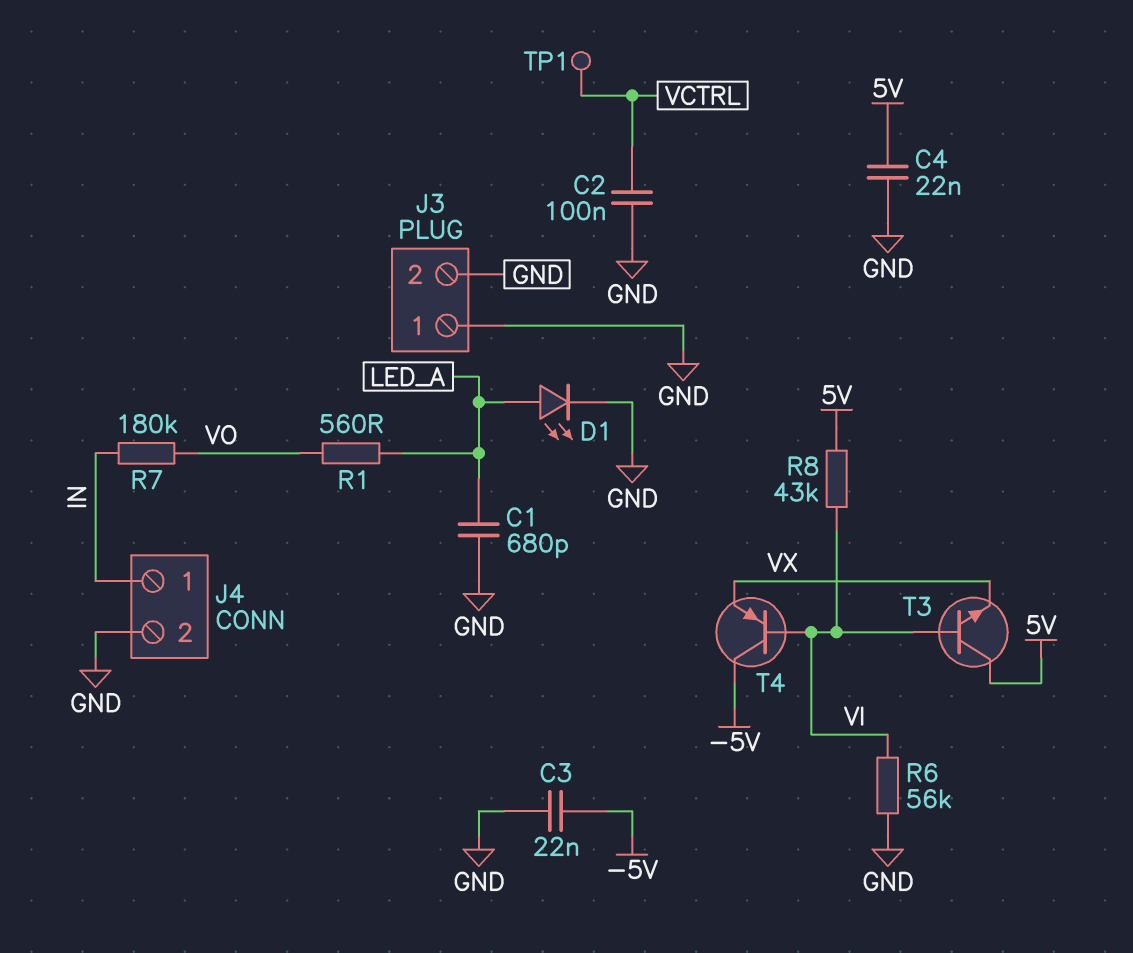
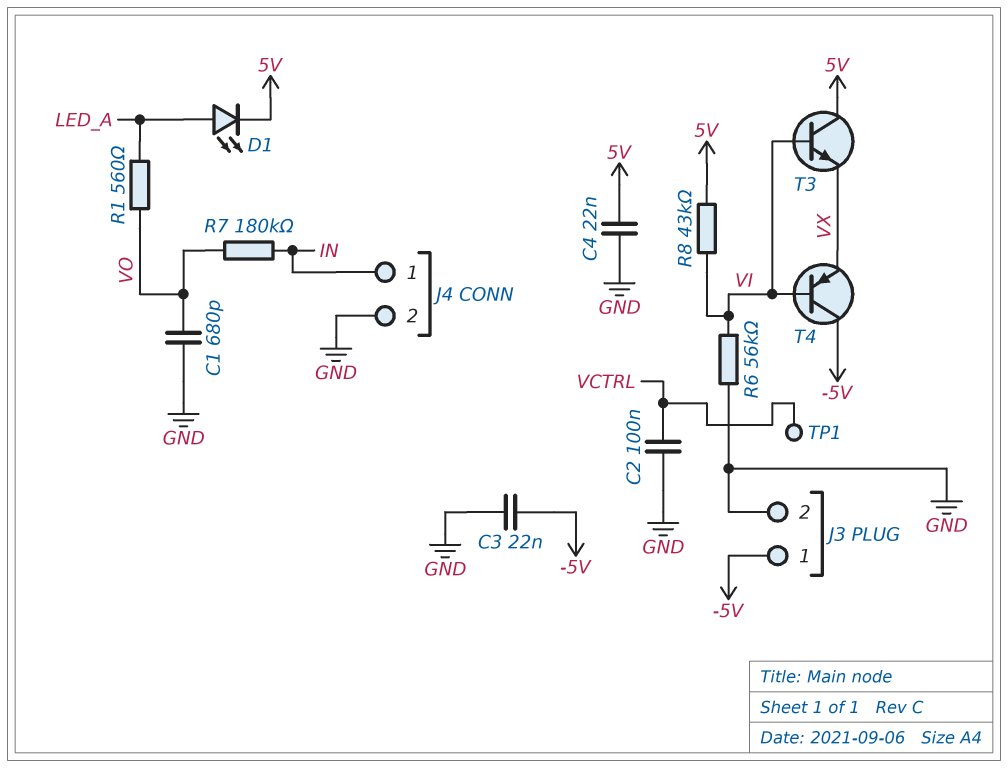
C1: 680pF (GND, LED_A) -> 680pF (GND, VO)
D1: LED (A LED_A, K GND) -> LED (A LED_A, K 5V)
J3 pin 1: GND -> -5V

